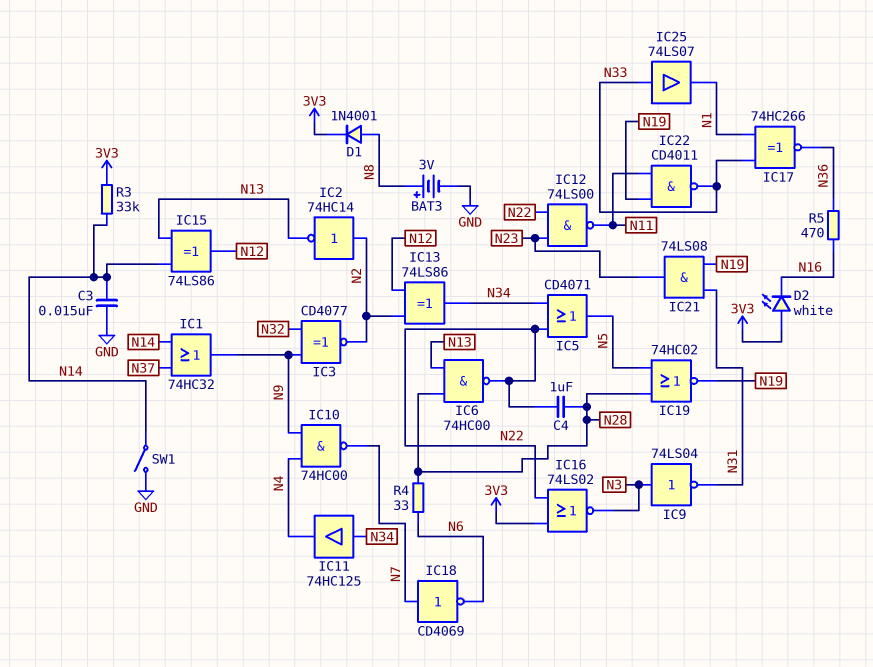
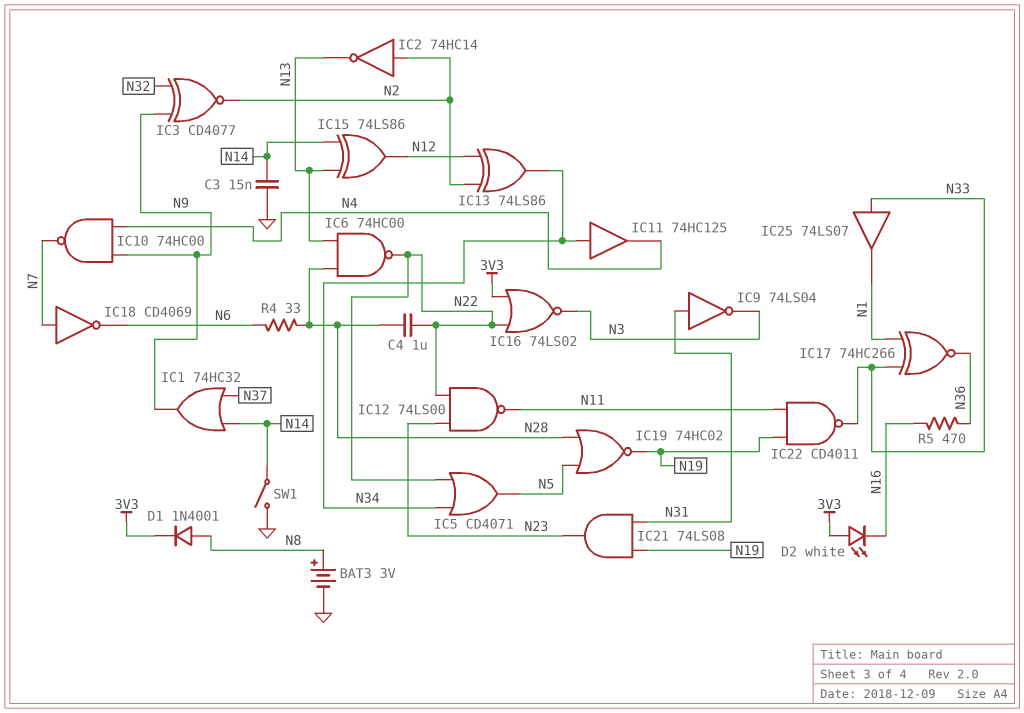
IC9: NOT 74LS04 (in N3, out N31) -> NOT 74LS04 (in N31, out N3)
R3: 33k (3V3, N14) -> none

